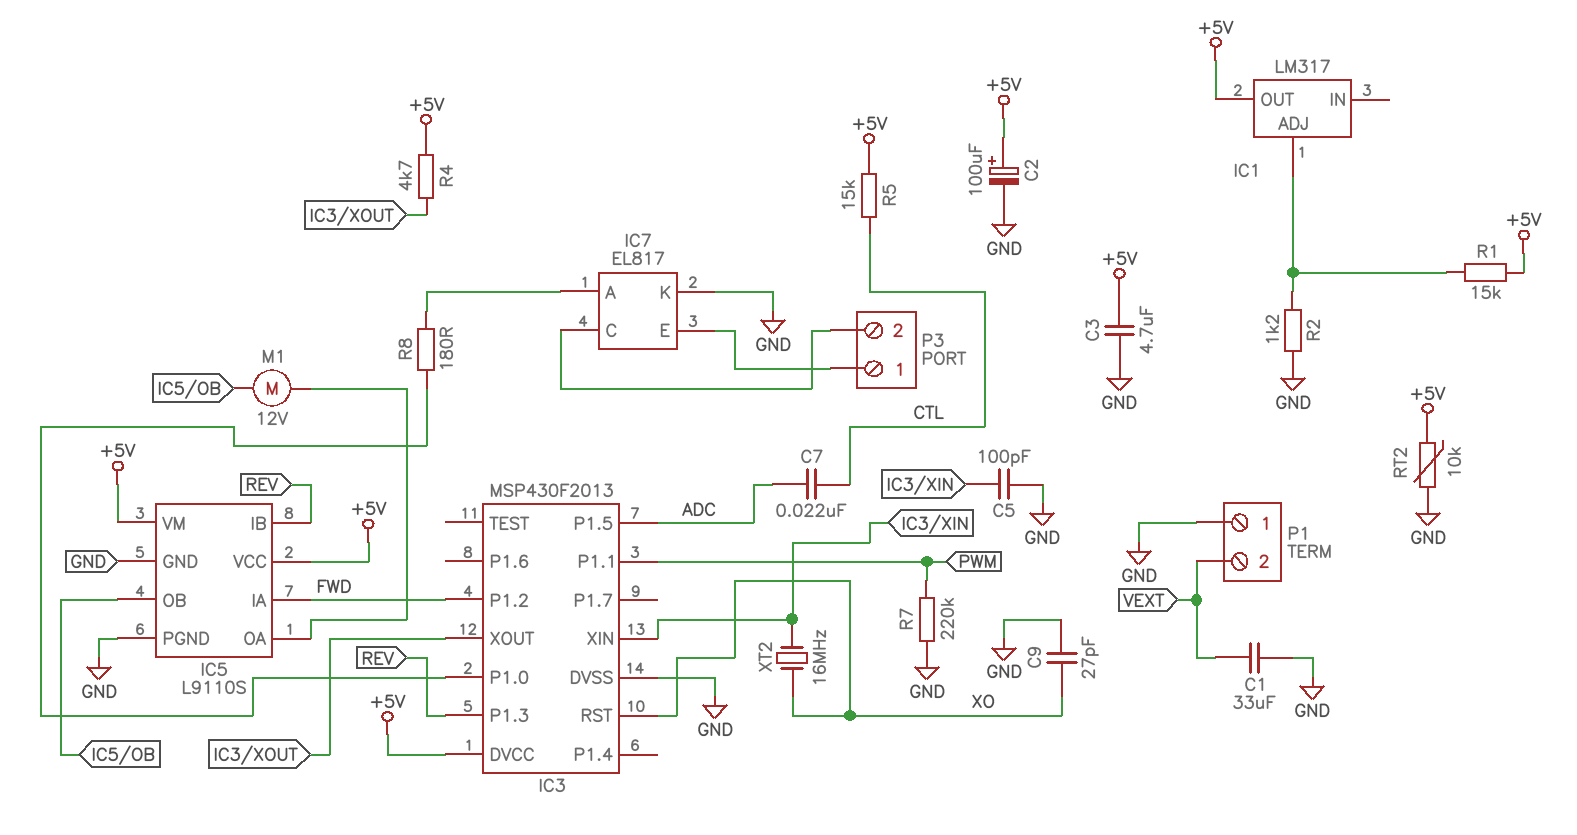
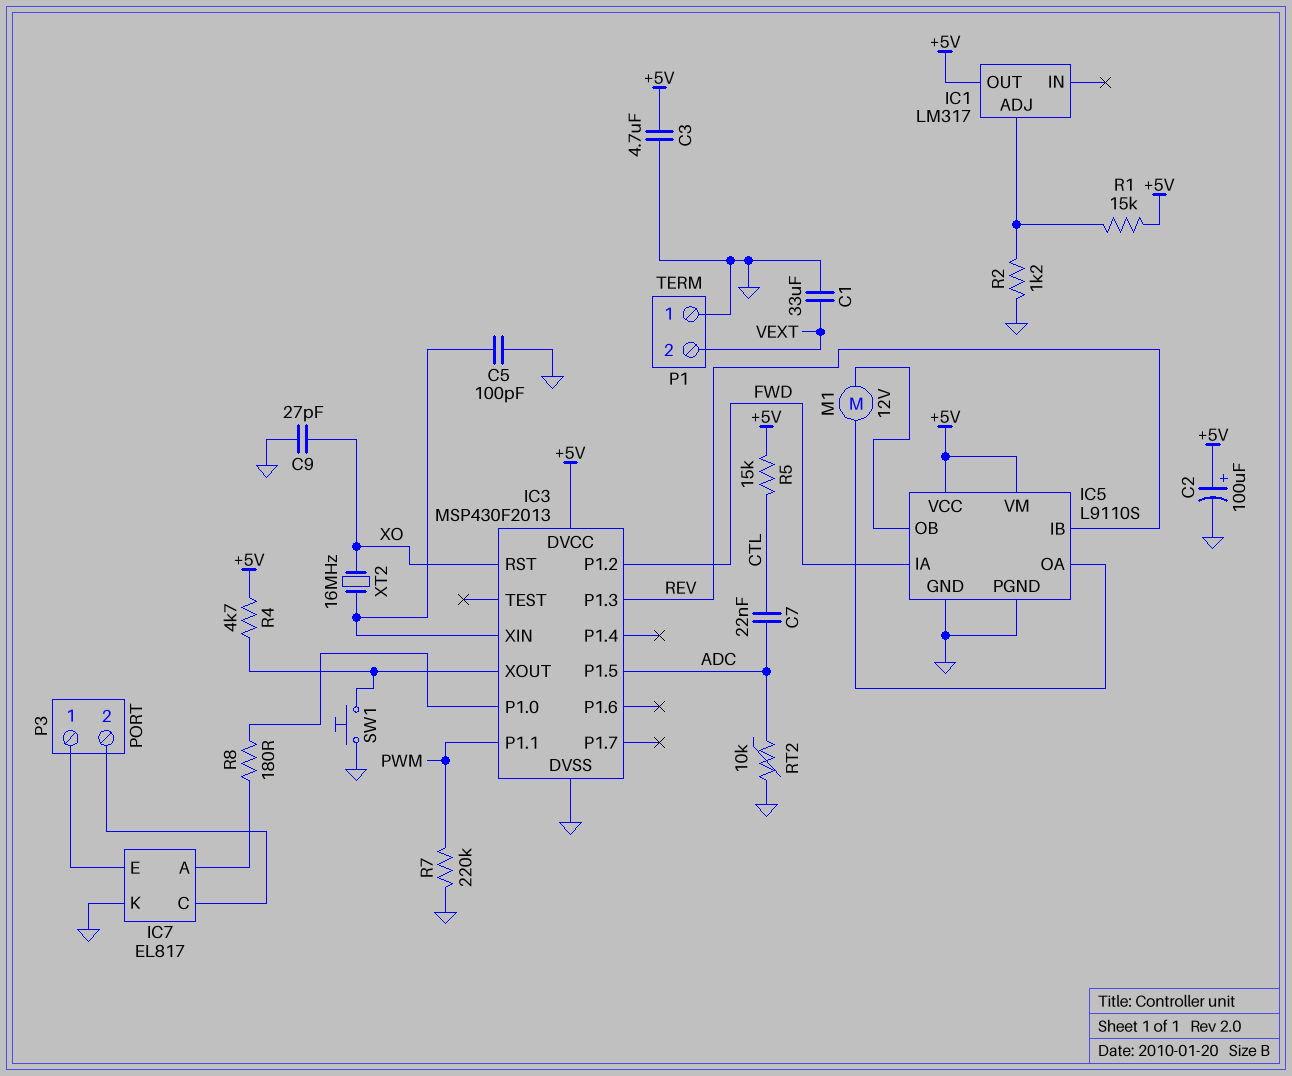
RT2: 10k (+5V, GND) -> 10k (ADC, GND)
SW1: none -> button (GND, IC3/XOUT)

